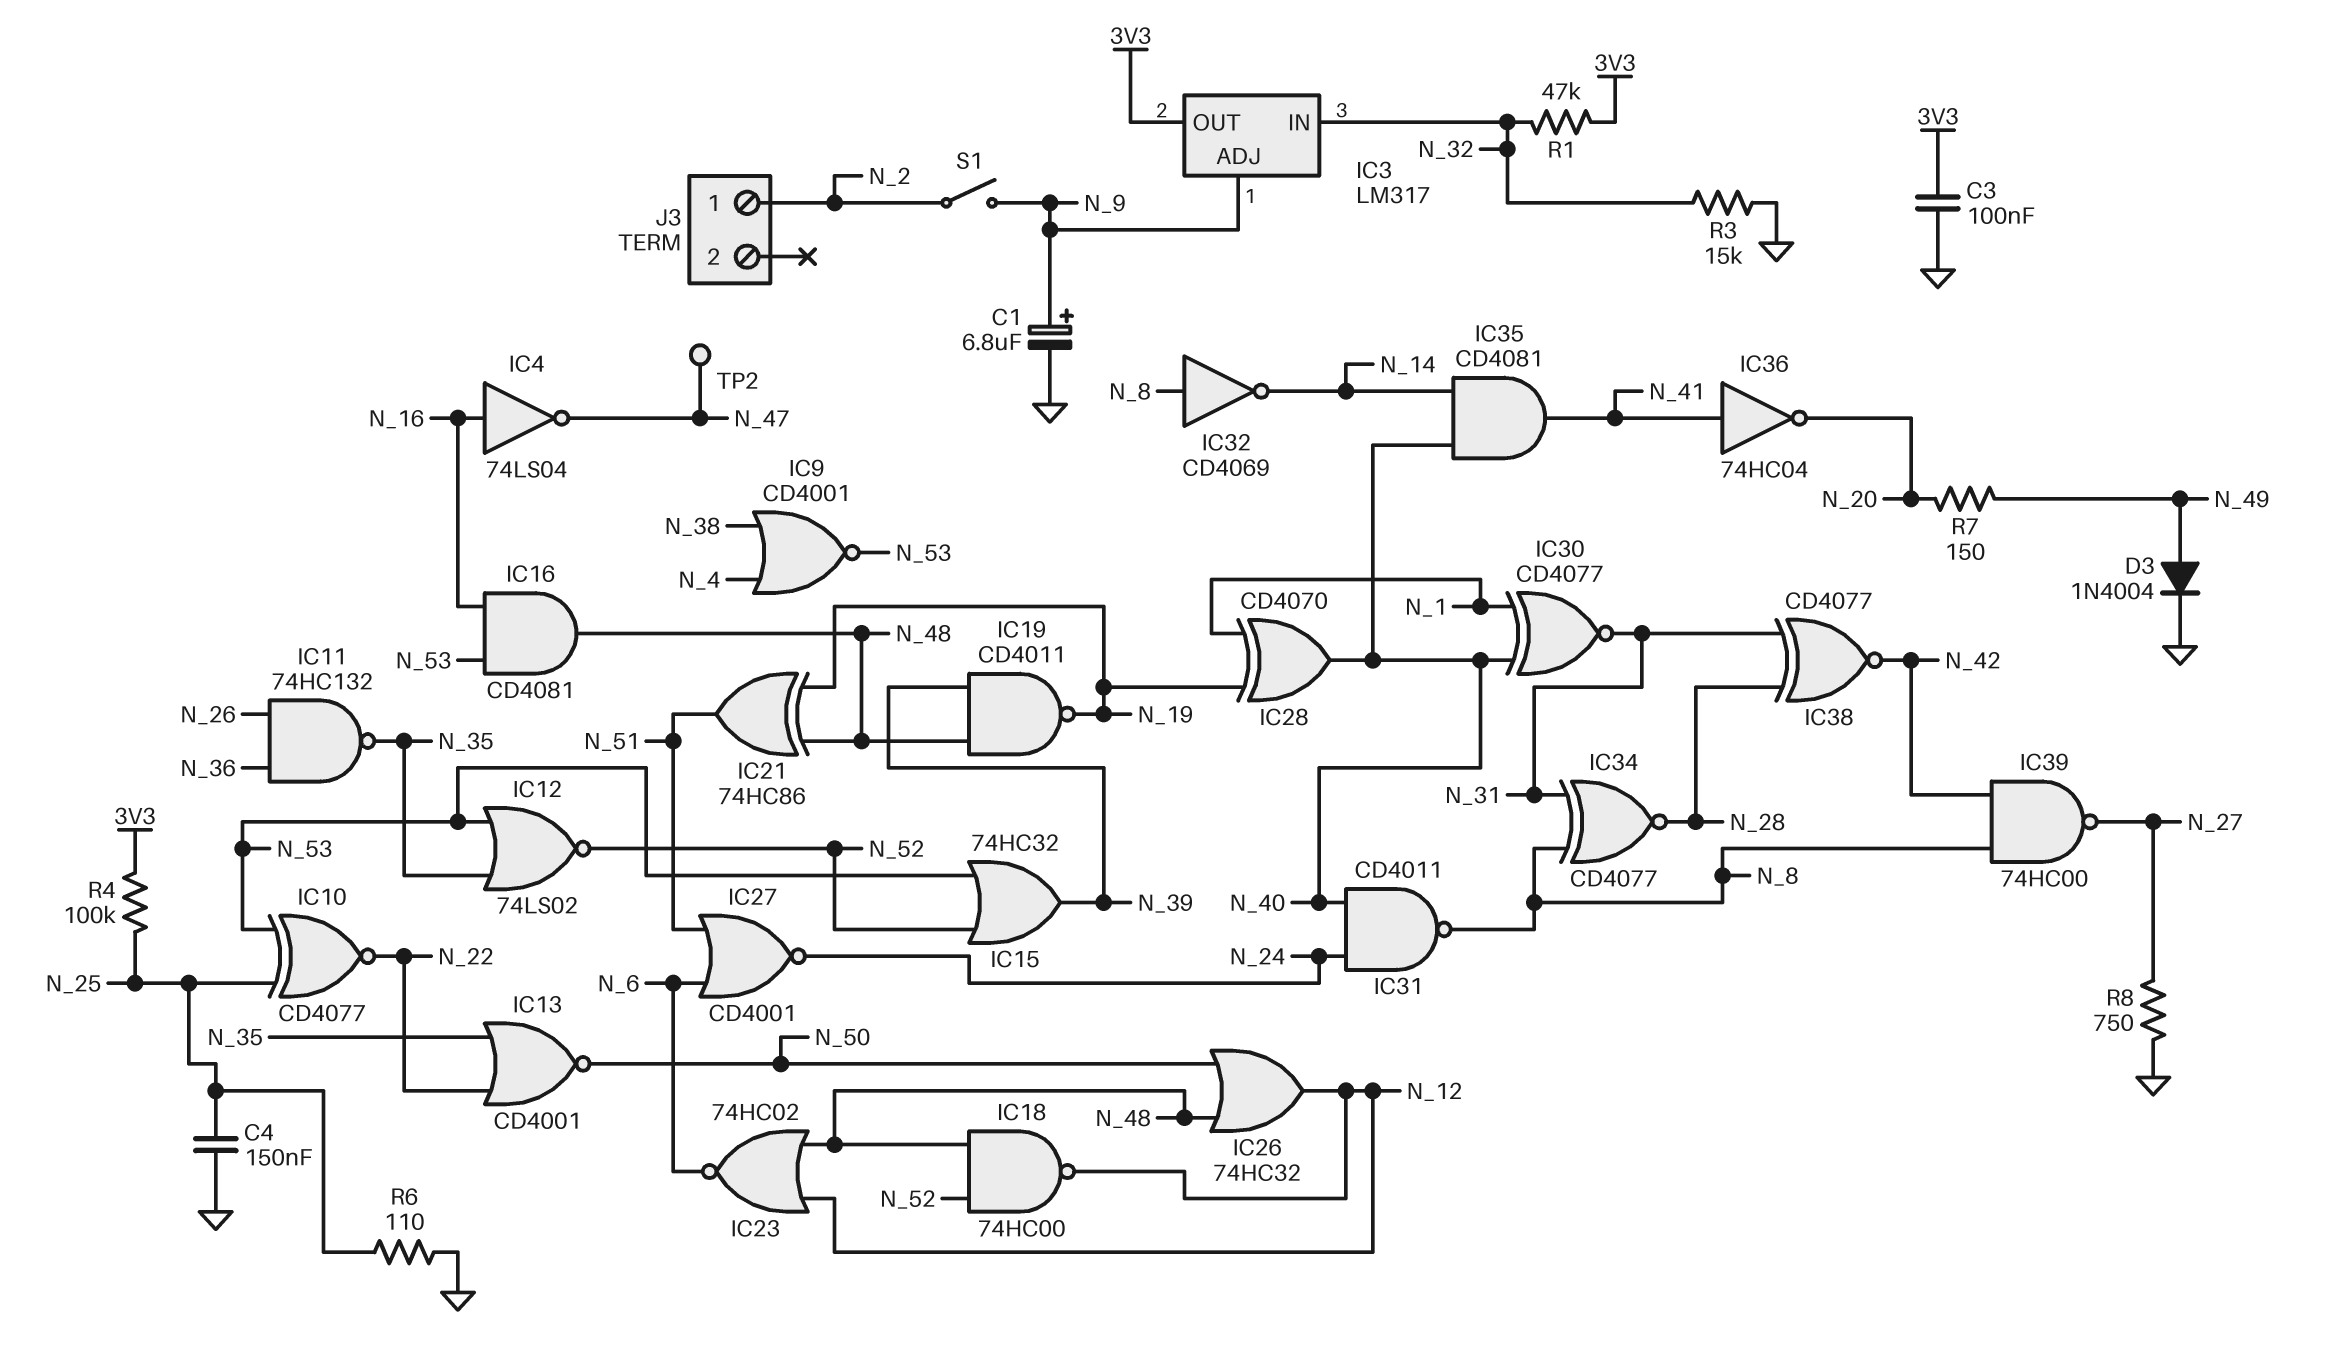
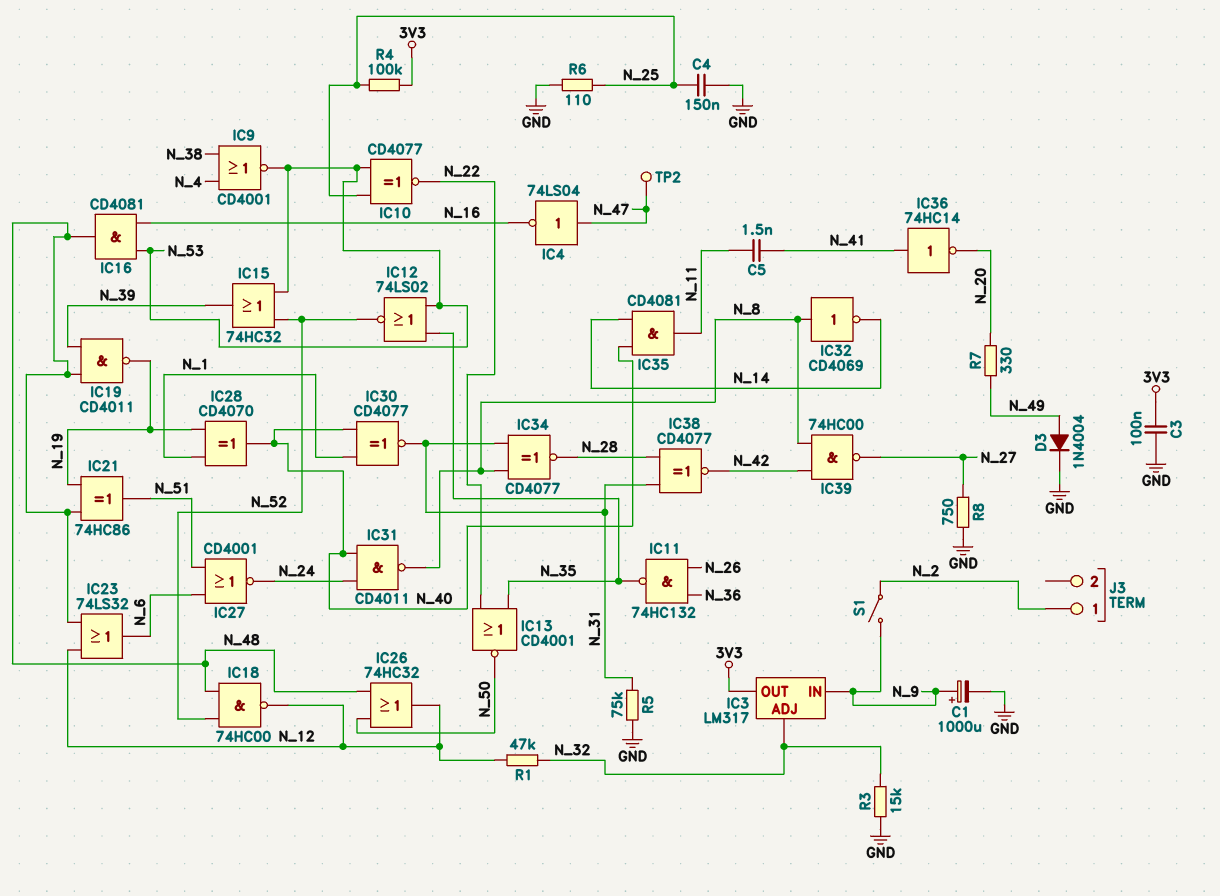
C1: 6.8uF (plus N_9, minus GND) -> 1000uF (plus N_9, minus GND)
C5: none -> 1.5nF (N_11, N_41)
IC3 pin ADJ: N_9 -> N_32
IC3 pin IN: N_32 -> N_9
IC4: NOT 74LS04 (in N_16, out N_47) -> NOT 74LS04 (in N_47, out N_16)
IC23: NOR 74HC02 (in N_12, in N_48, out N_6) -> OR 74LS32 (in N_12, in N_48, out N_6)
IC35: AND CD4081 (in N_14, in N_40, out N_41) -> AND CD4081 (in N_14, in N_40, out N_11)
IC36: NOT 74HC04 (in N_41, out N_20) -> NOT 74HC14 (in N_41, out N_20)
R1: 47k (3V3, N_32) -> 47k (N_12, N_32)
R5: none -> 75k (GND, N_31)
R7: 150 (N_20, N_49) -> 330 (N_20, N_49)

